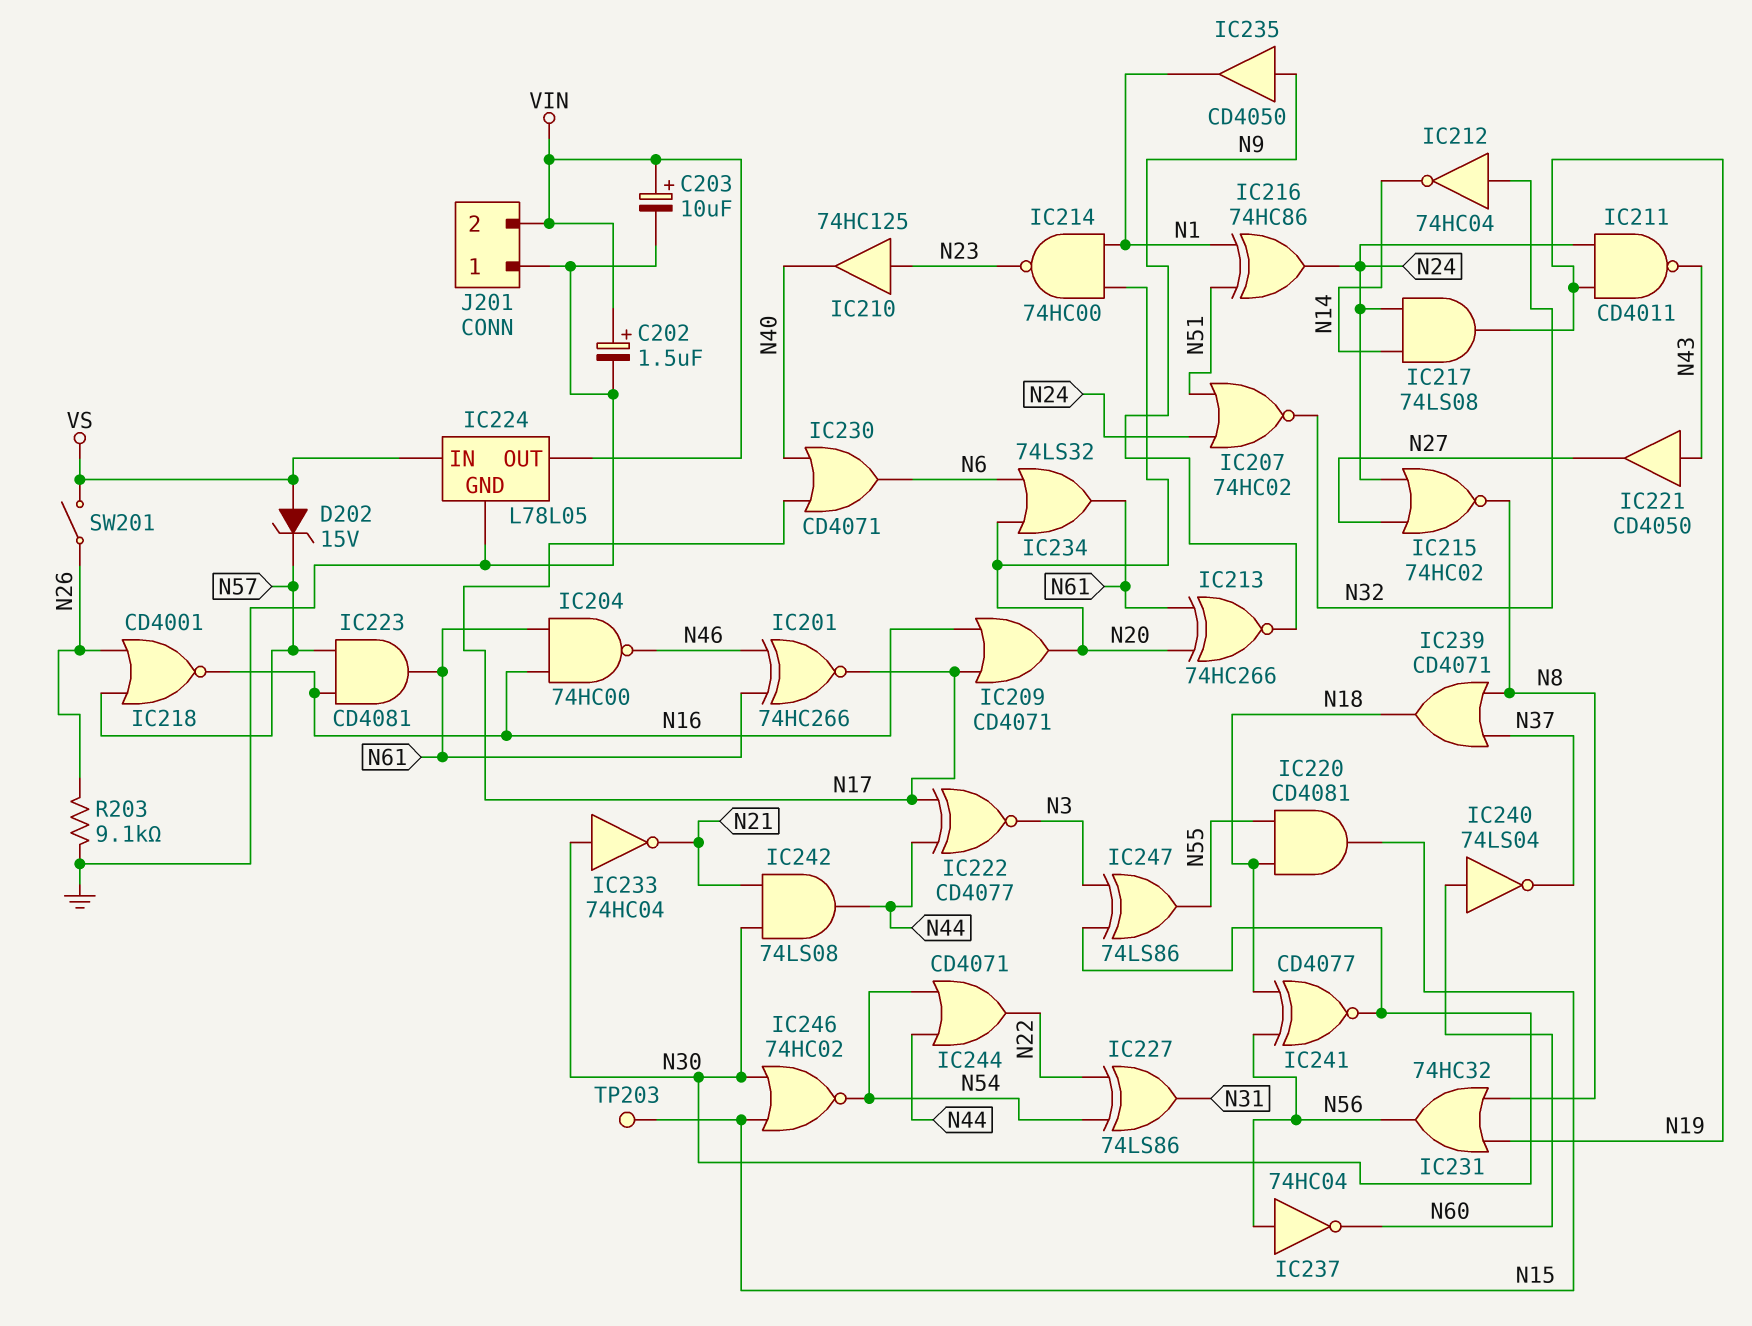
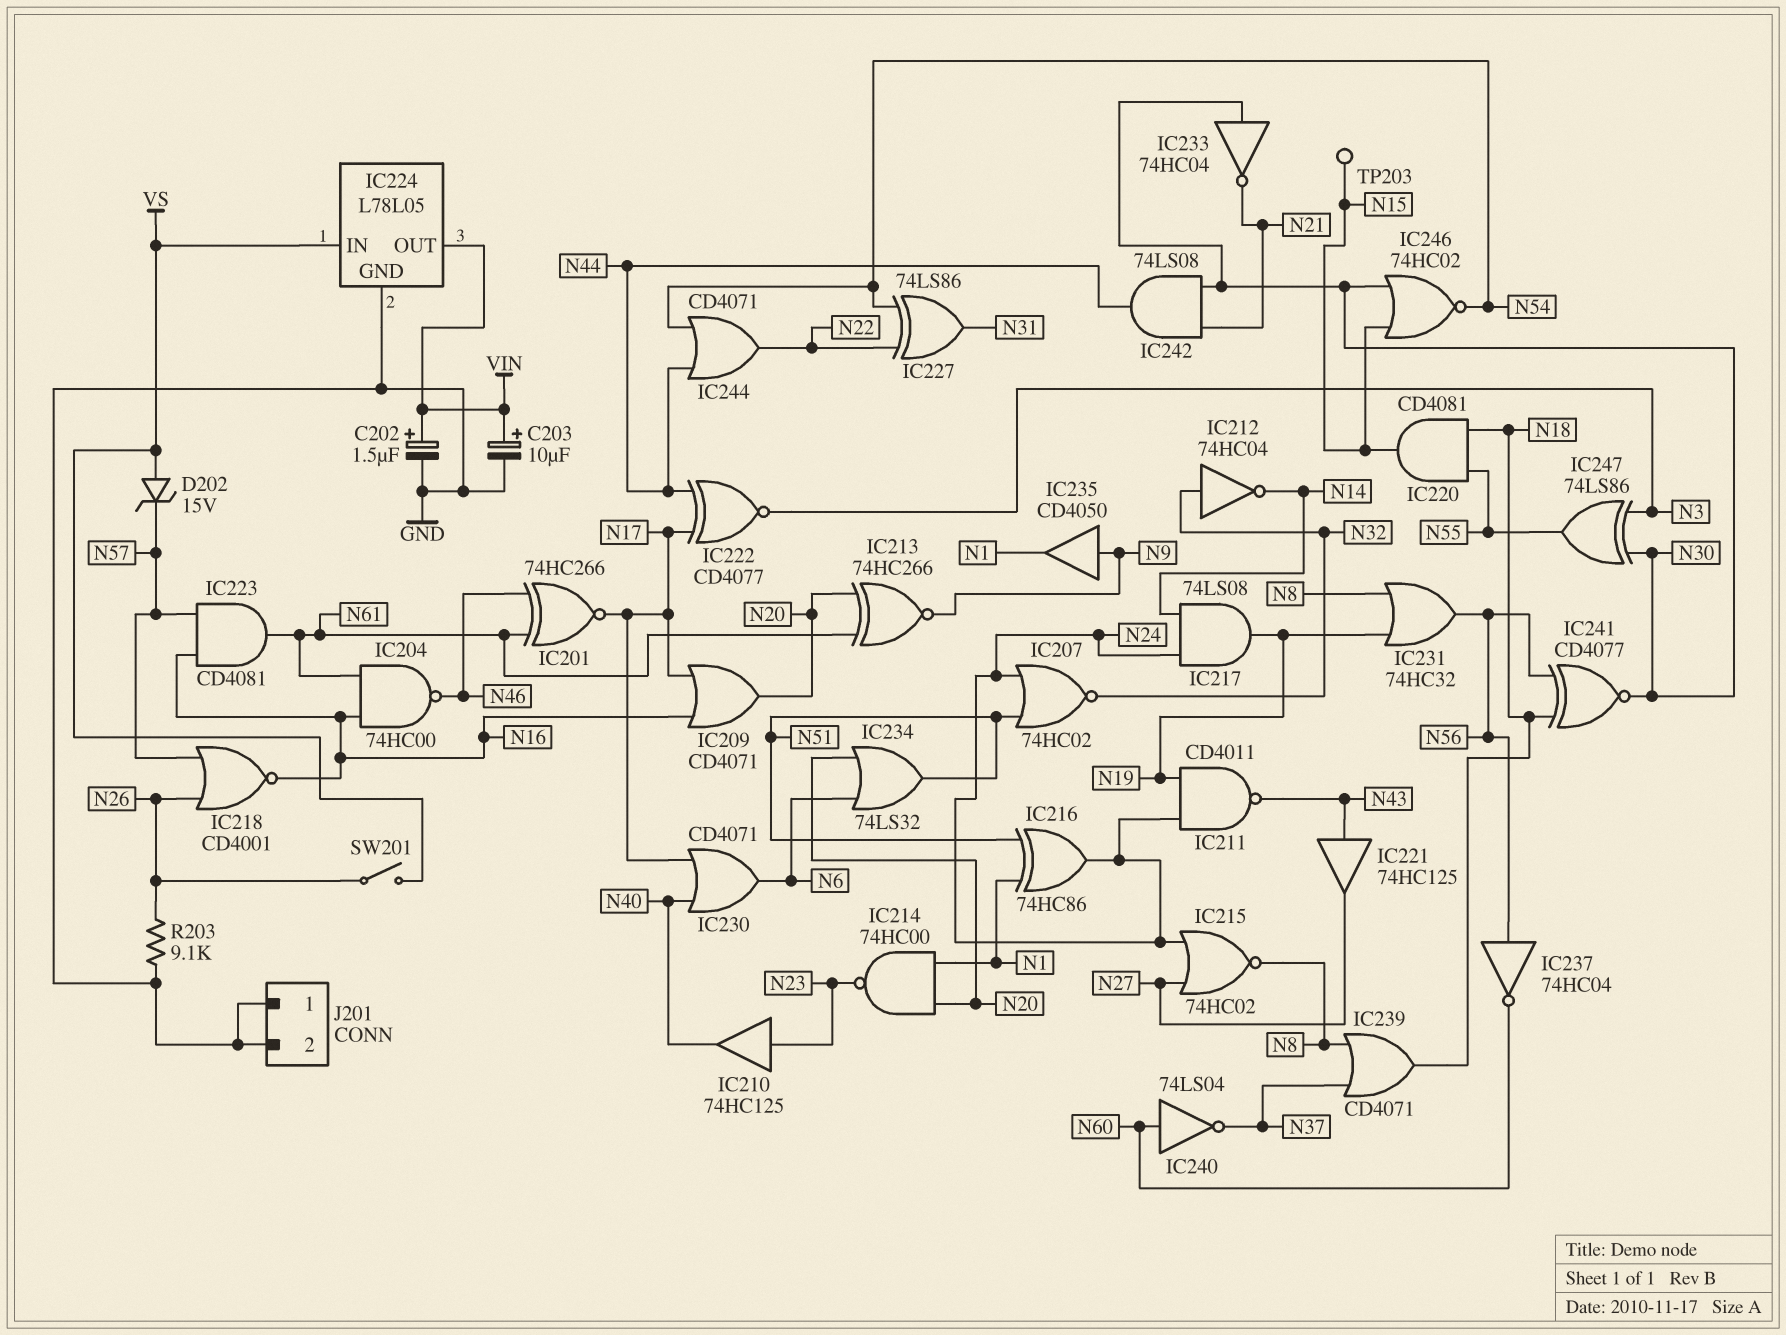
IC221: buffer CD4050 (in N43, out N27) -> buffer 74HC125 (in N43, out N27)
IC234: OR 74LS32 (in N6, in N20, out N61) -> OR 74LS32 (in N6, in N20, out N51)
J201 pin 2: VIN -> GND

